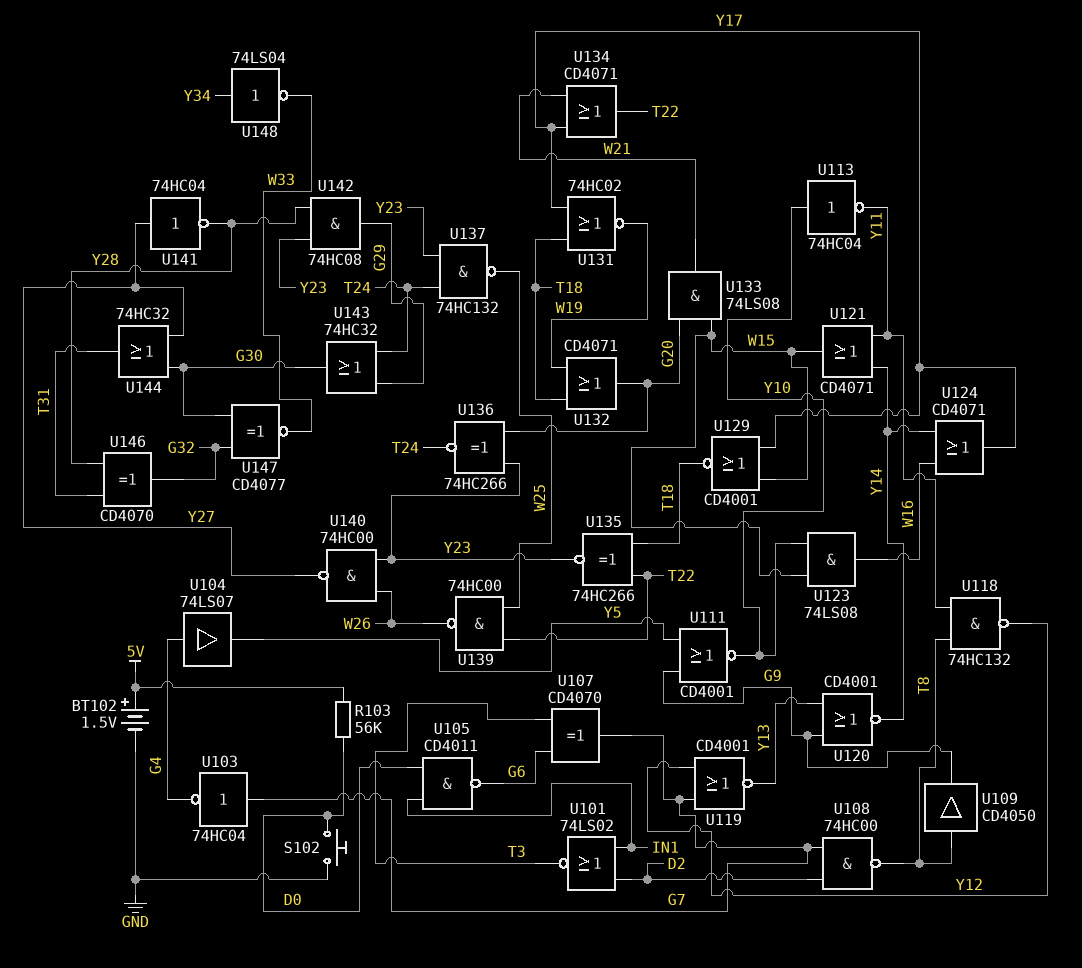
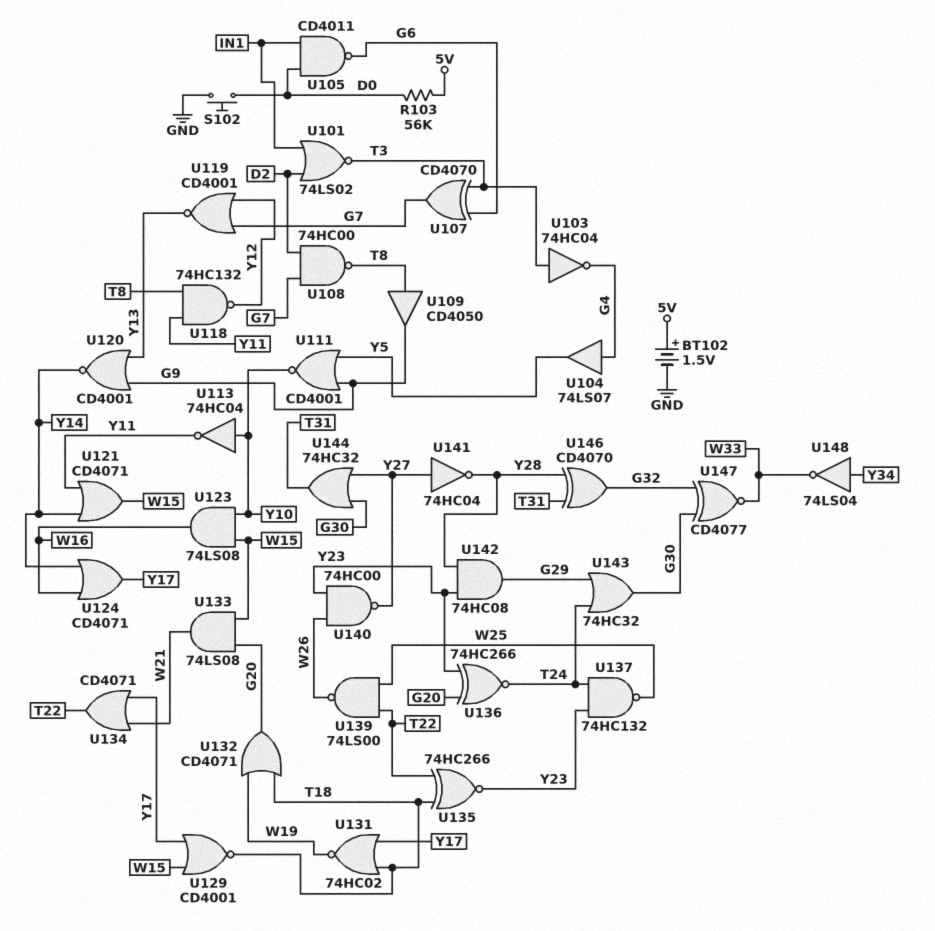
U103: NOT 74HC04 (in G7, out G4) -> NOT 74HC04 (in T3, out G4)
U139: NAND 74HC00 (in T22, in W25, out W26) -> NAND 74LS00 (in T22, in W25, out W26)

